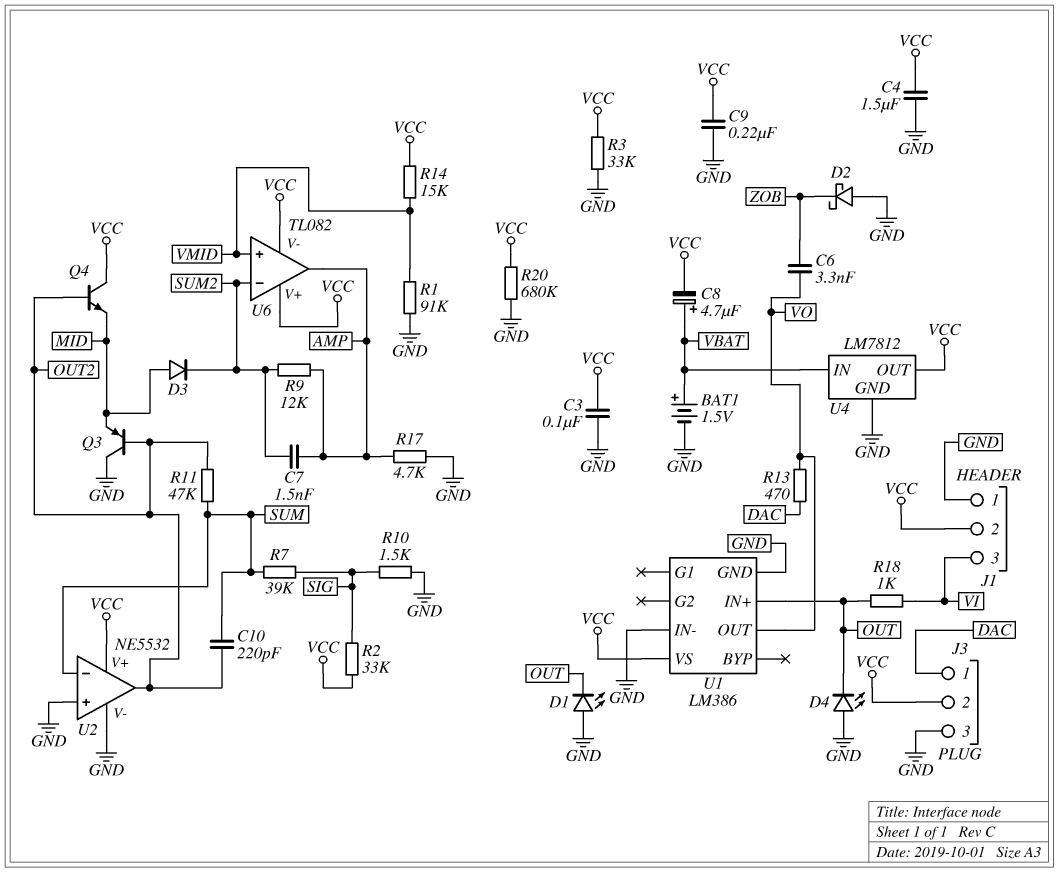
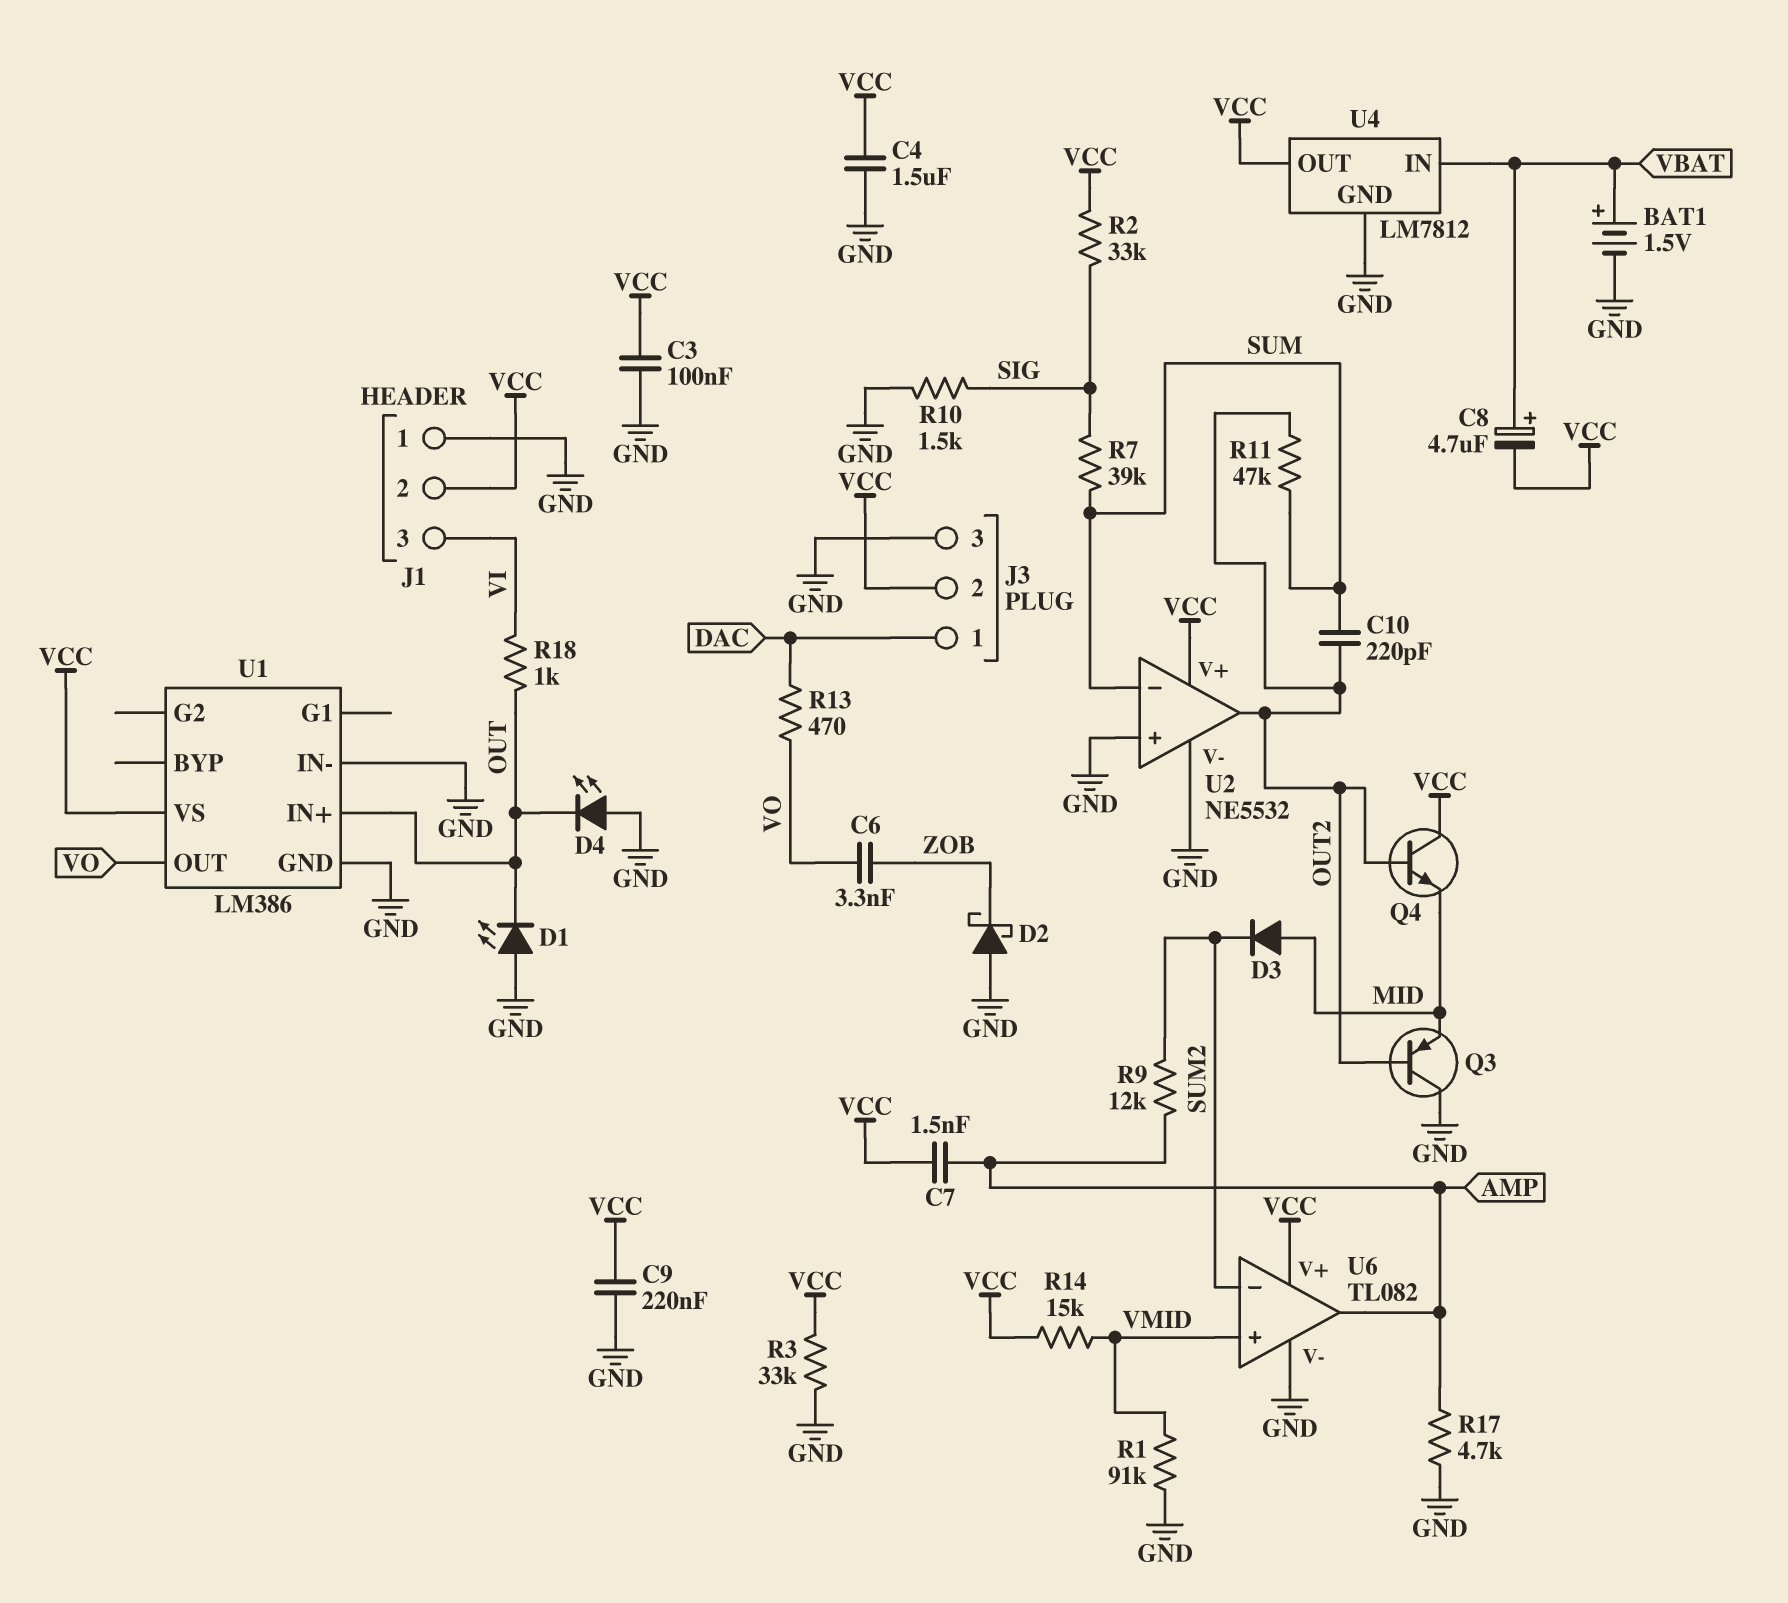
C7: 1.5nF (AMP, SUM2) -> 1.5nF (AMP, VCC)
R20: 680k (GND, VCC) -> none
U6 pin V-: VCC -> GND

